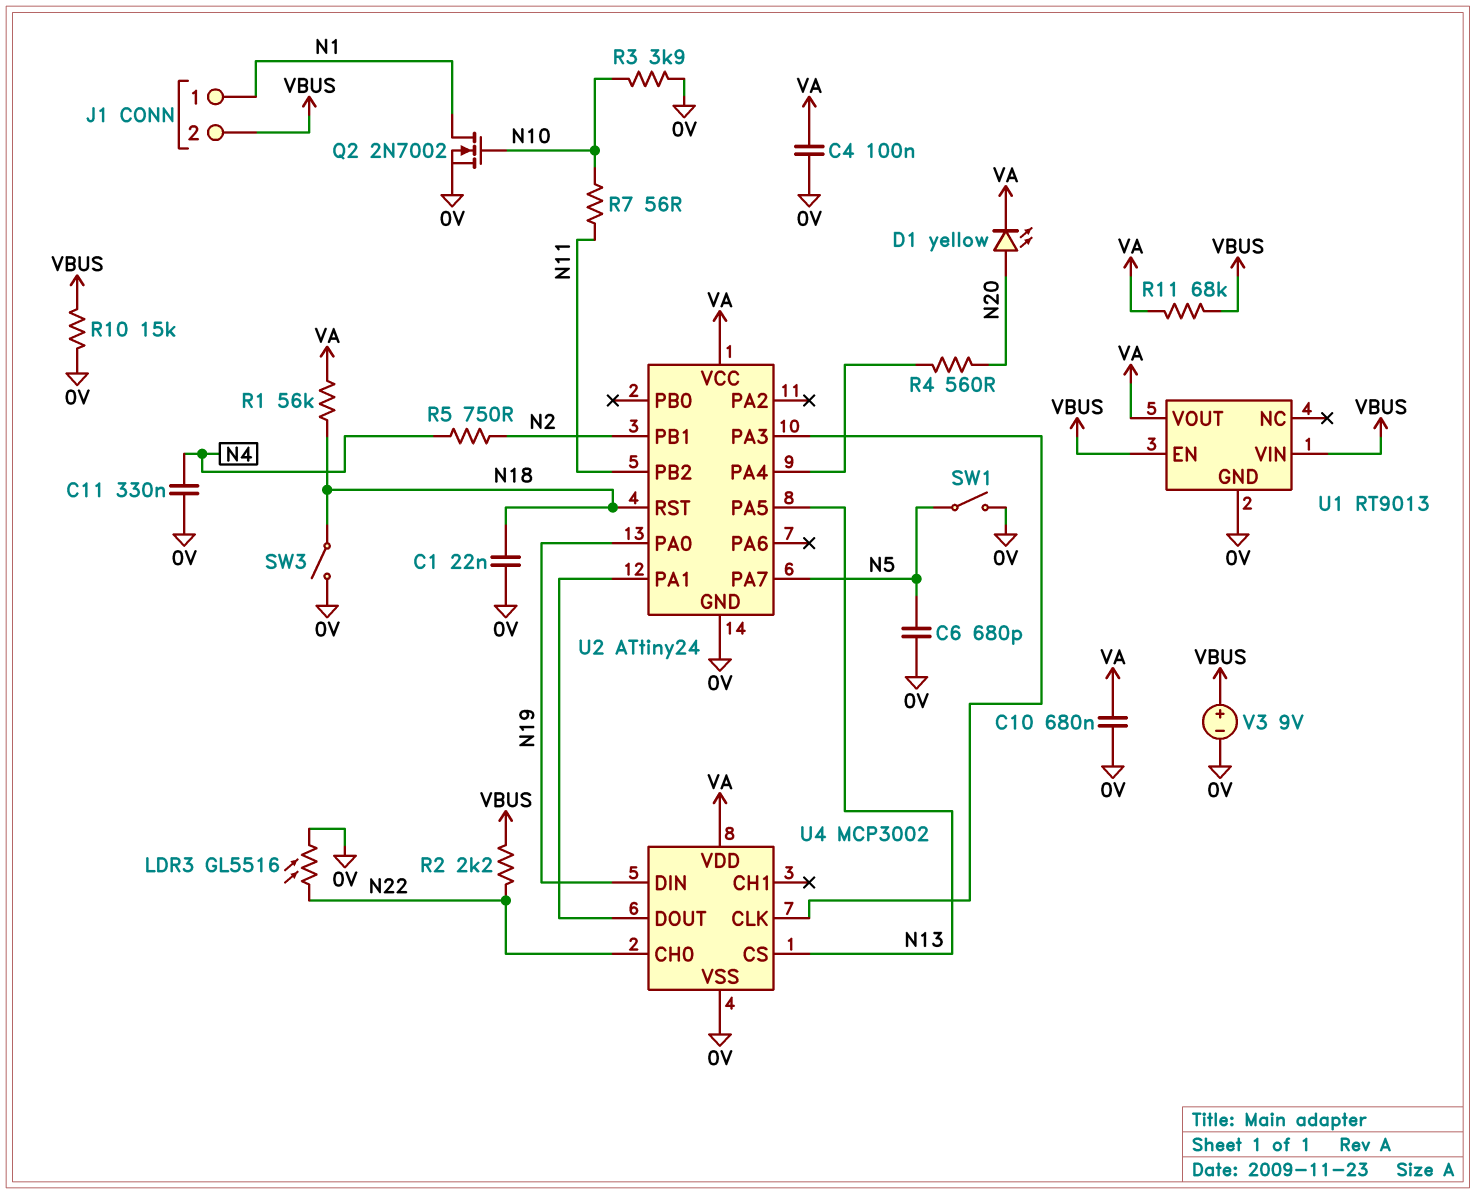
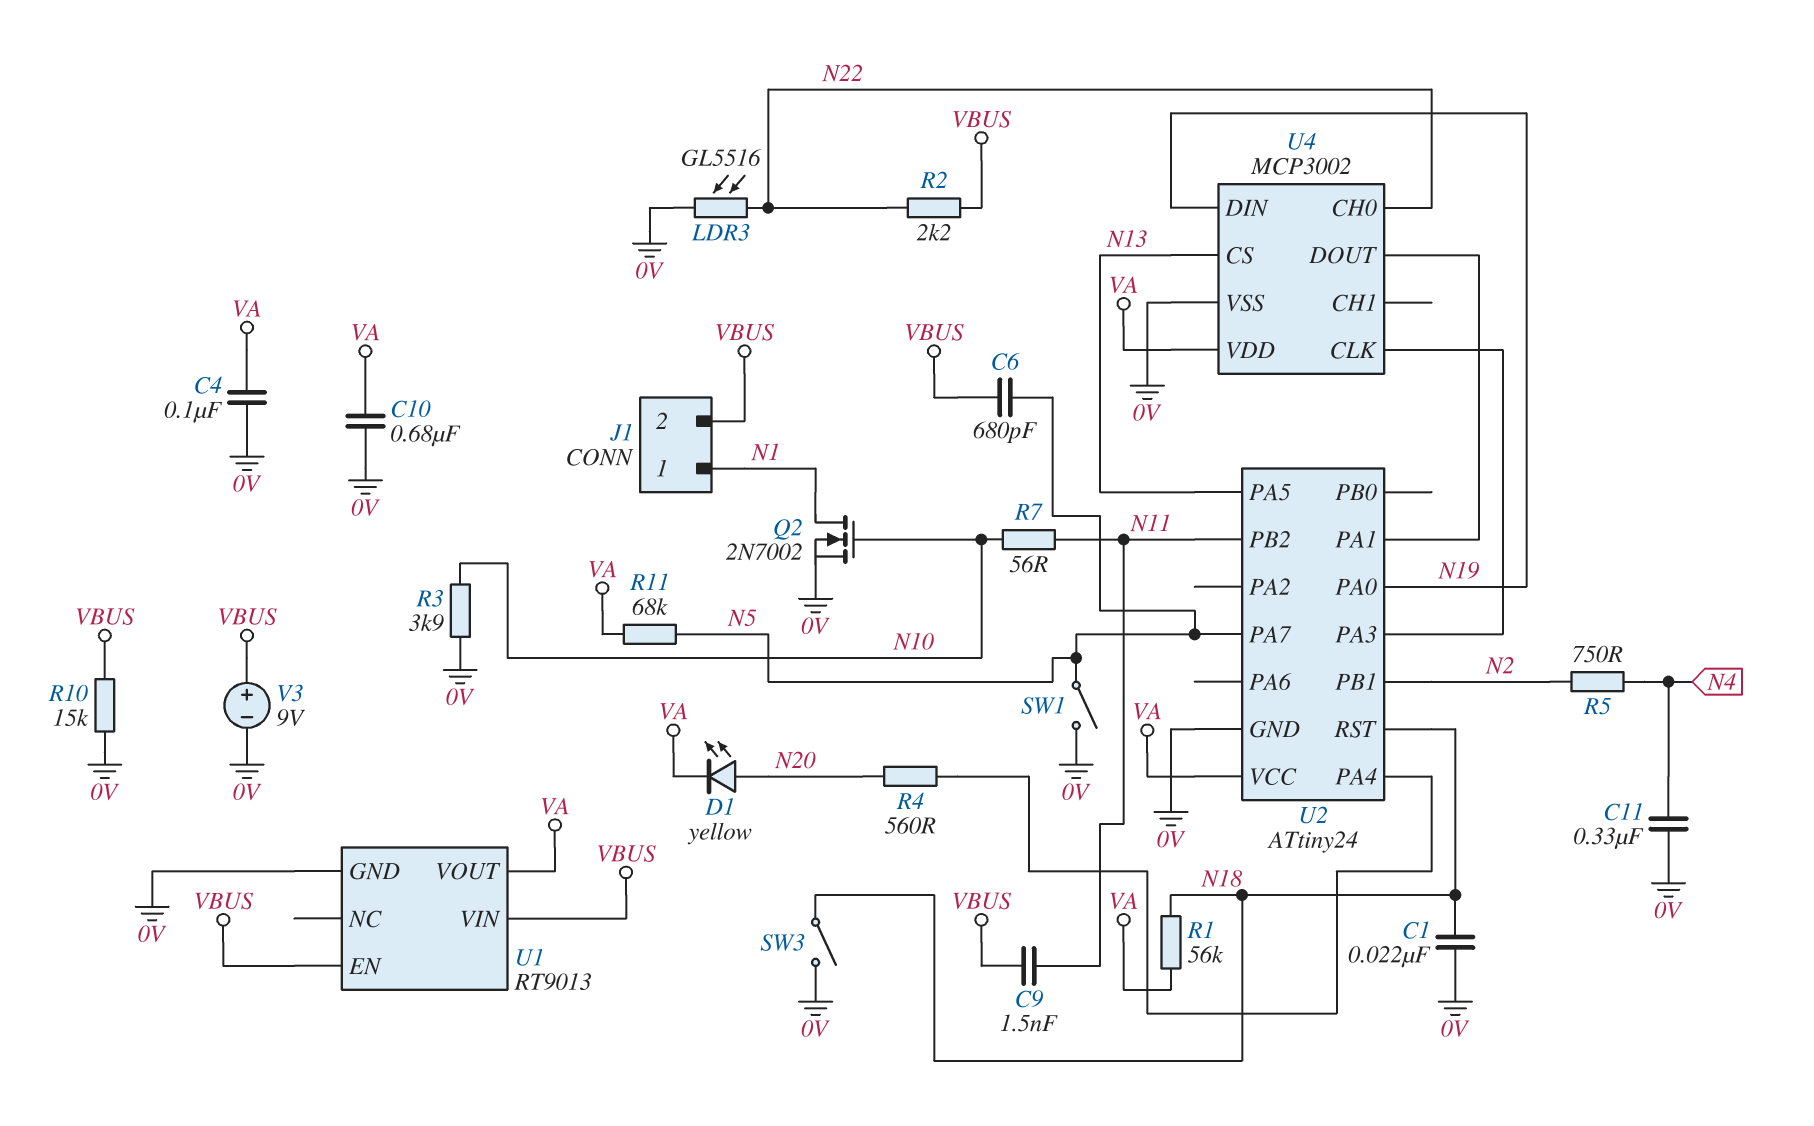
C6: 680pF (0V, N5) -> 680pF (N5, VBUS)
C9: none -> 1.5nF (N11, VBUS)
R11: 68k (VA, VBUS) -> 68k (N5, VA)

